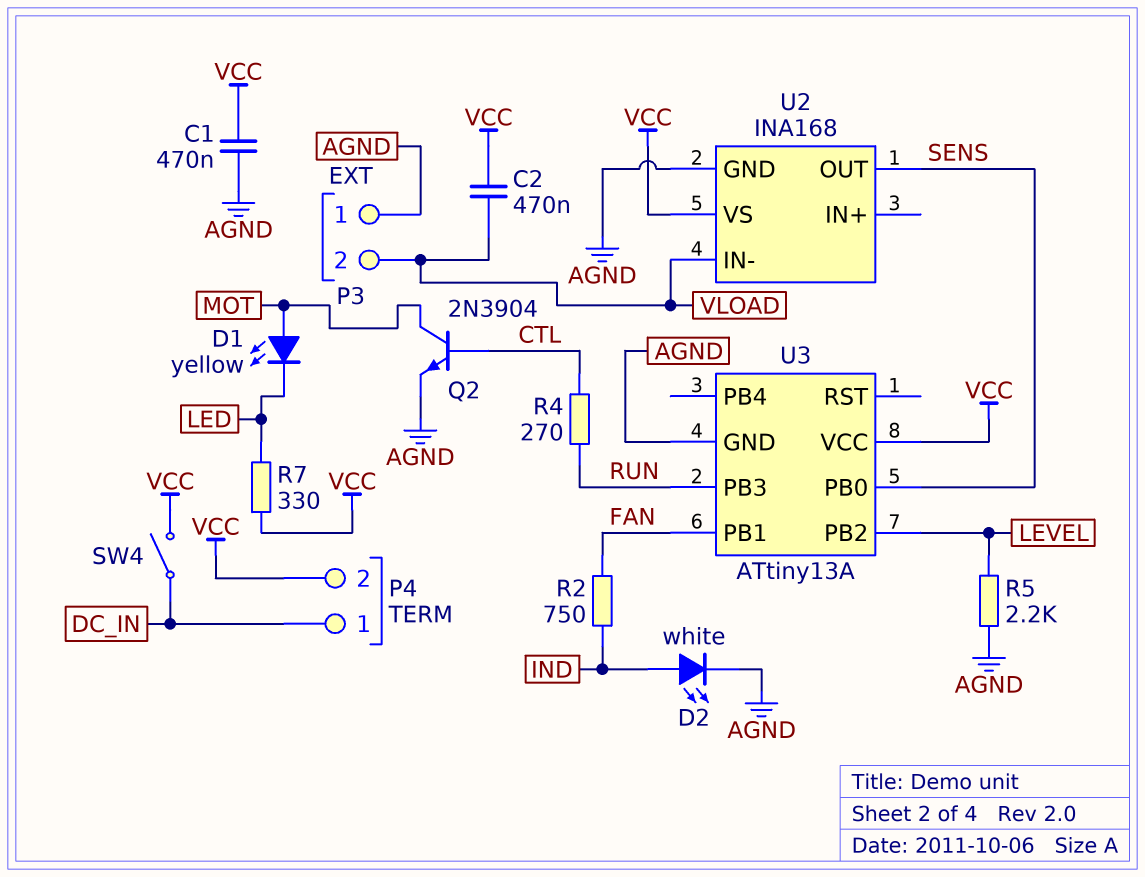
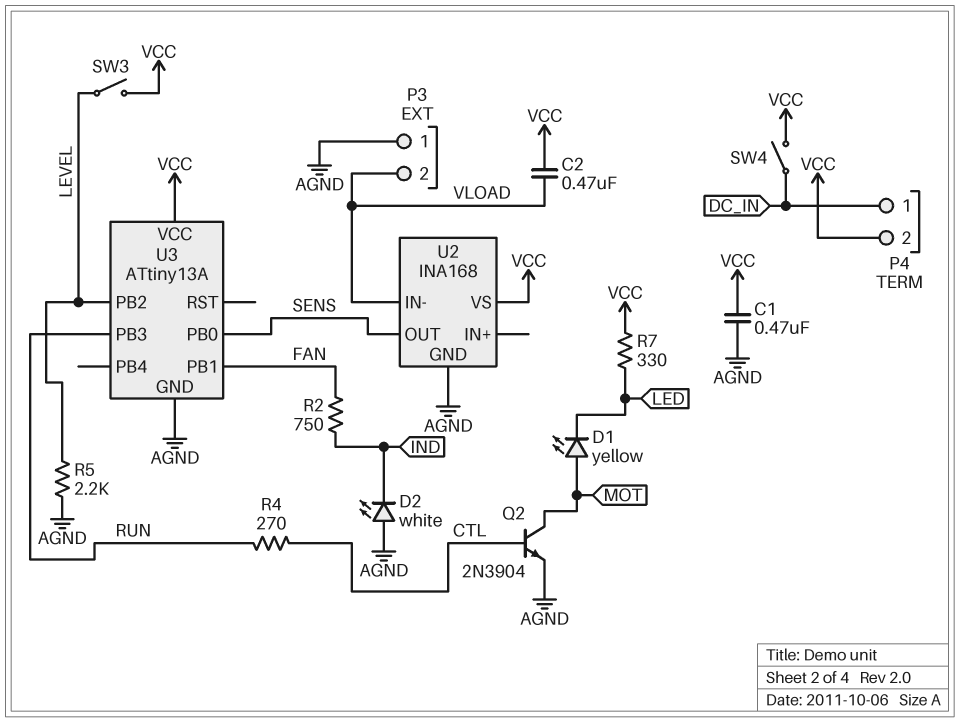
D2: LED white (A IND, K AGND) -> LED white (A AGND, K IND)
SW3: none -> switch (LEVEL, VCC)

